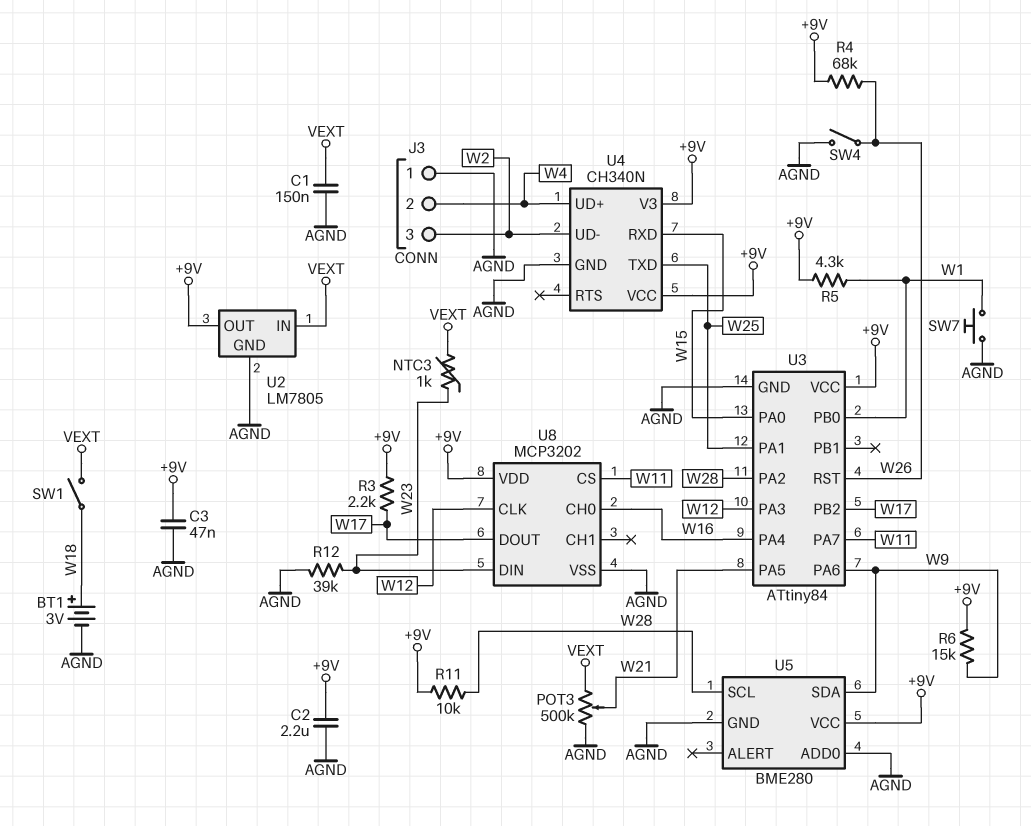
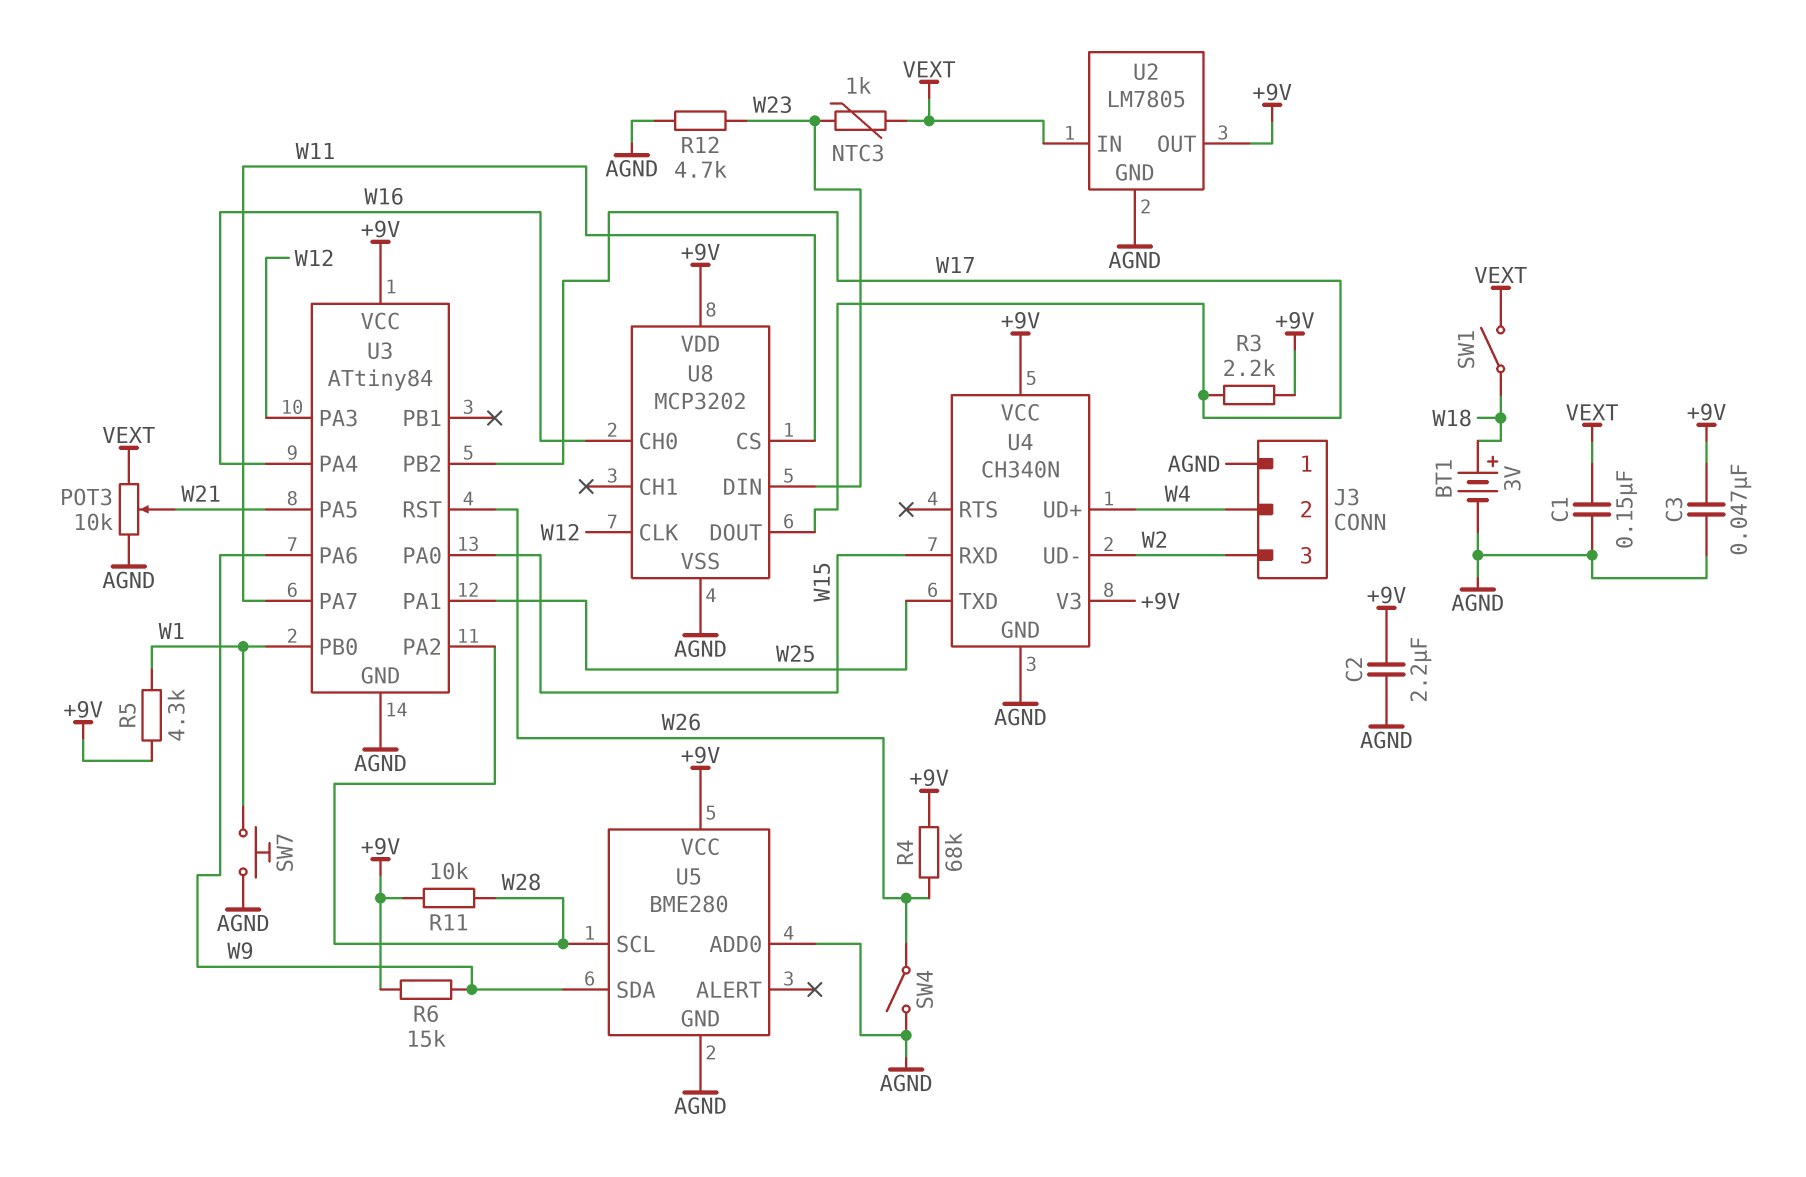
POT3: 500k (AGND, VEXT, wiper W21) -> 10k (AGND, VEXT, wiper W21)
R12: 39k (AGND, W23) -> 4.7k (AGND, W23)

